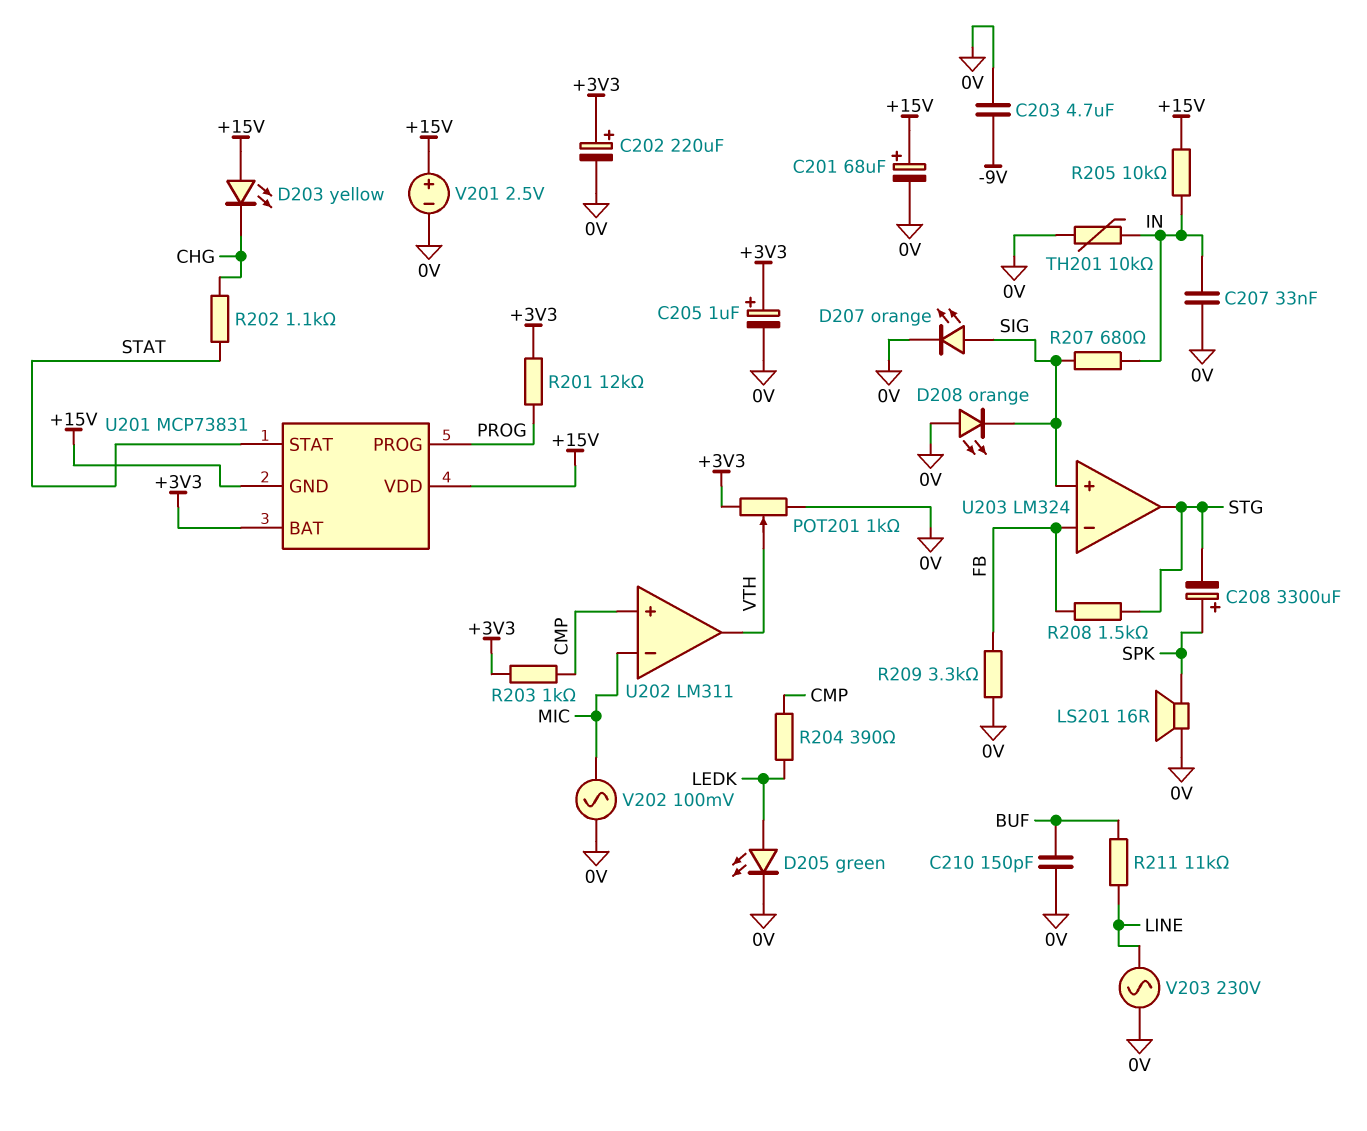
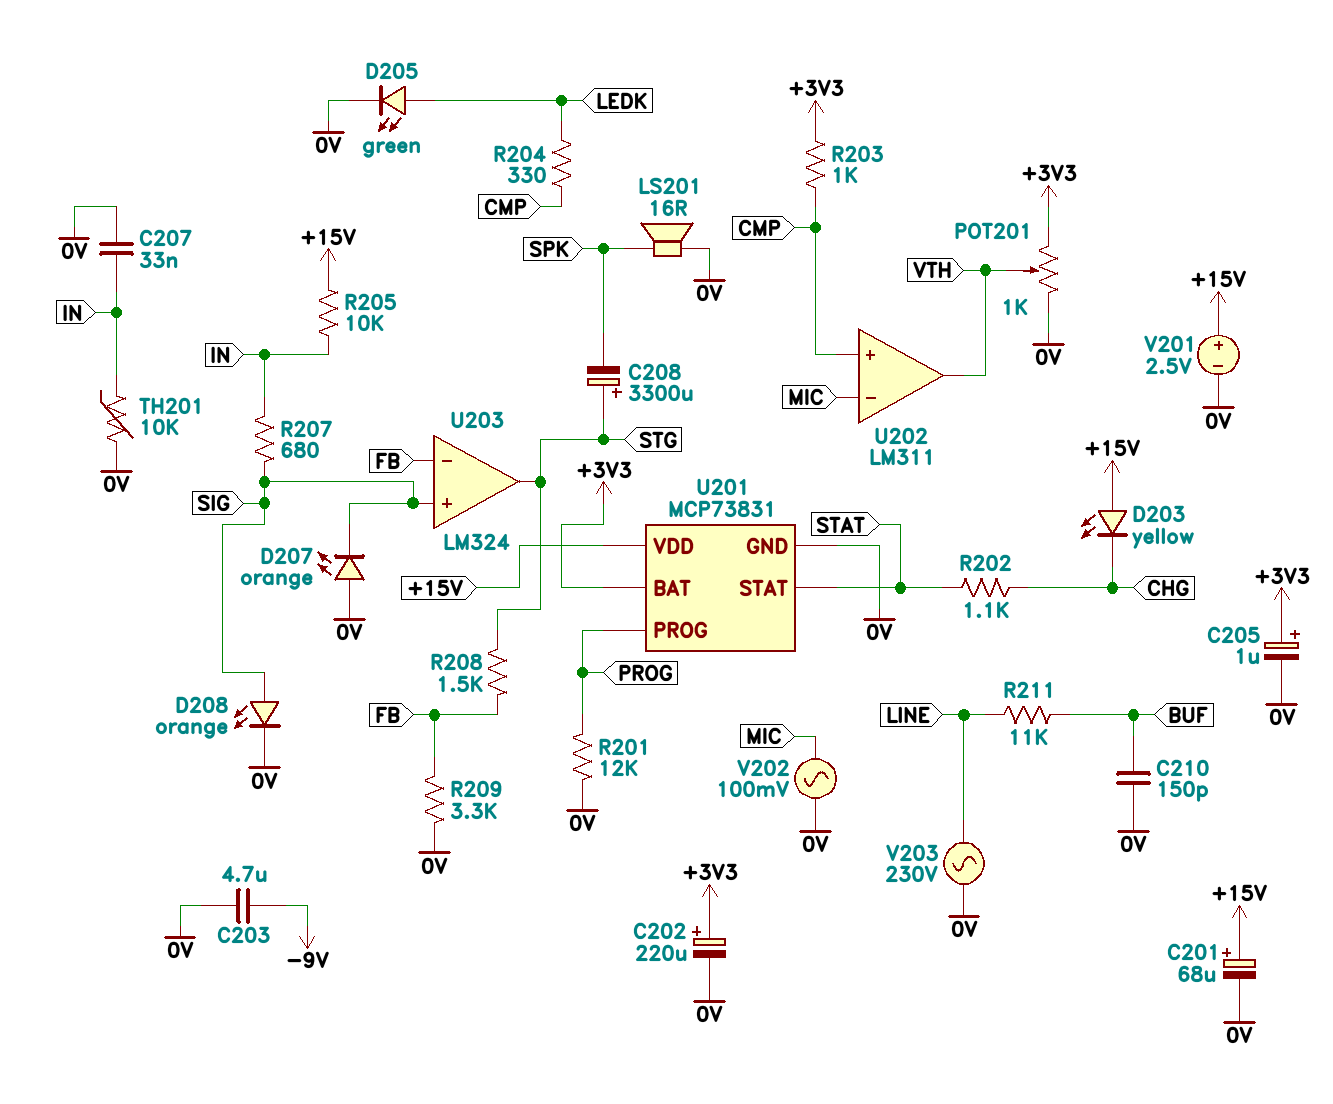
C208: 3300uF (plus SPK, minus STG) -> 3300uF (plus STG, minus SPK)
D207: LED orange (A SIG, K 0V) -> LED orange (A 0V, K SIG)
D208: LED orange (A 0V, K SIG) -> LED orange (A SIG, K 0V)
R201: 12k (+3V3, PROG) -> 12k (0V, PROG)
R204: 390 (CMP, LEDK) -> 330 (CMP, LEDK)
U201 pin GND: +15V -> 0V

